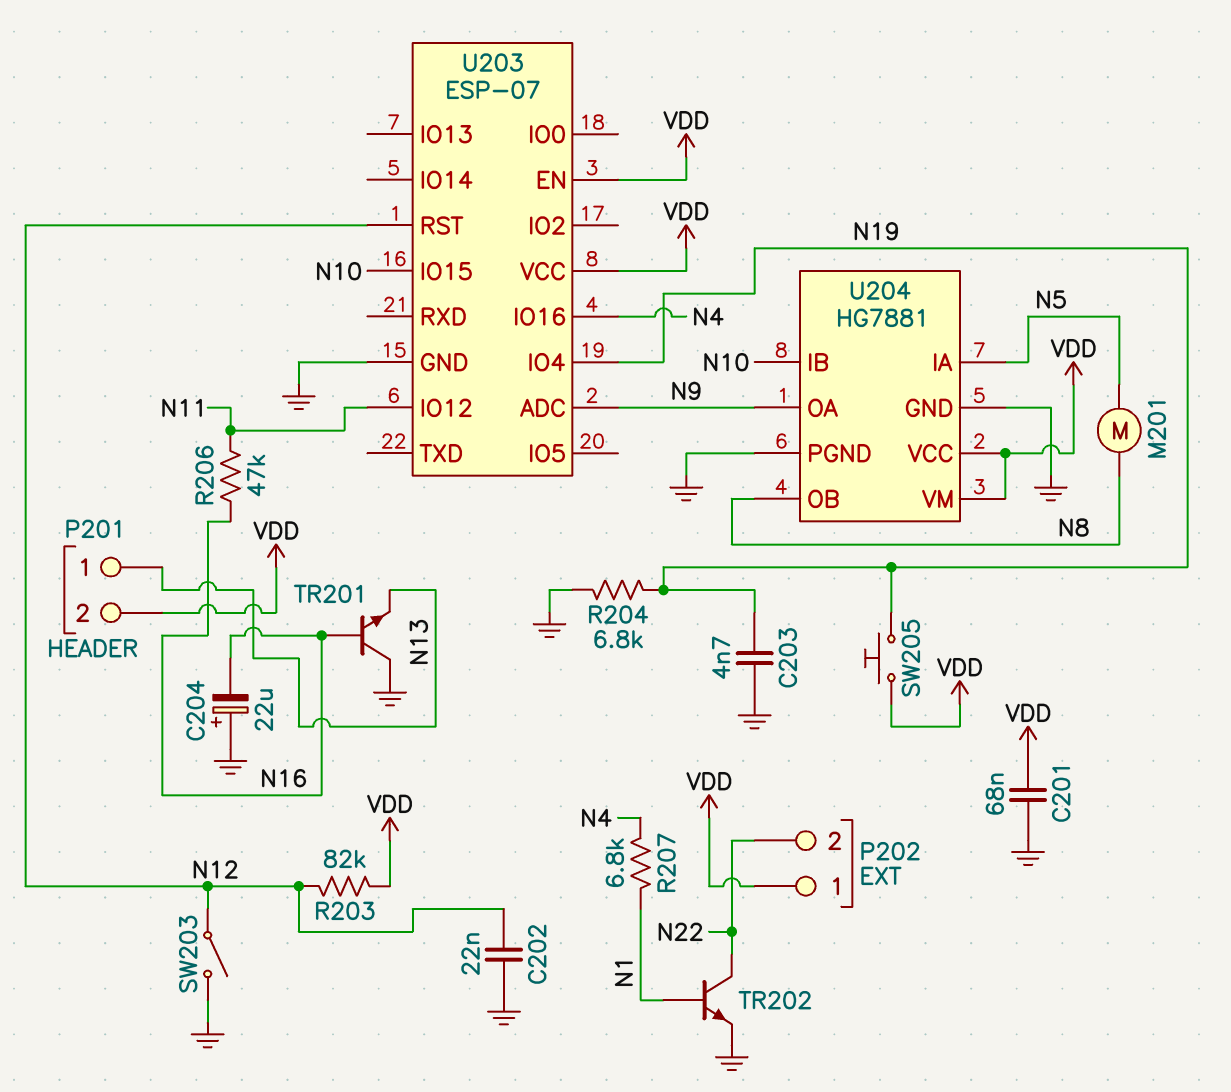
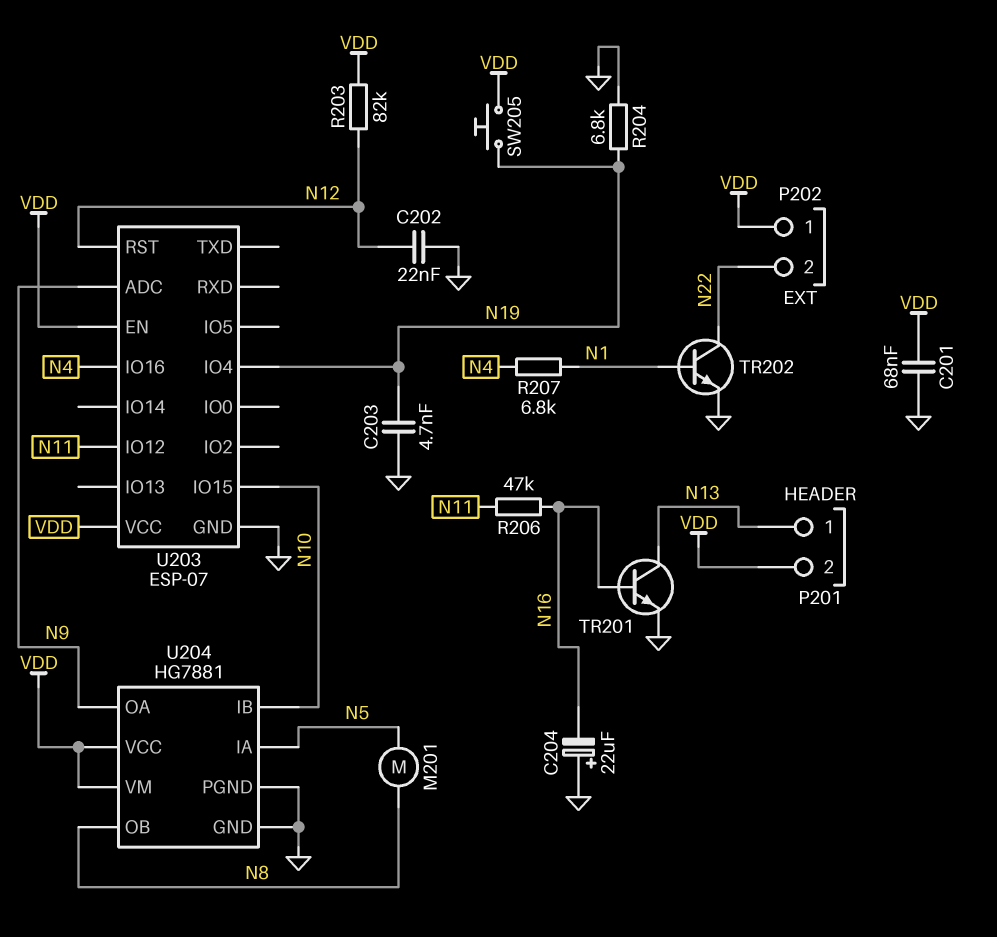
SW203: switch (GND, N12) -> none
TR201: NPN (B N16, C GND, E N13) -> NPN (B N16, C N13, E GND)

